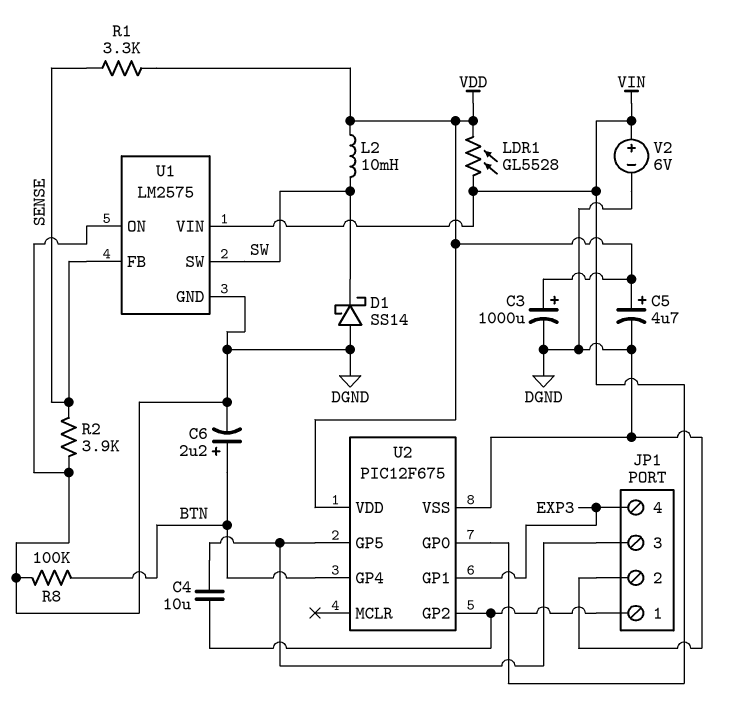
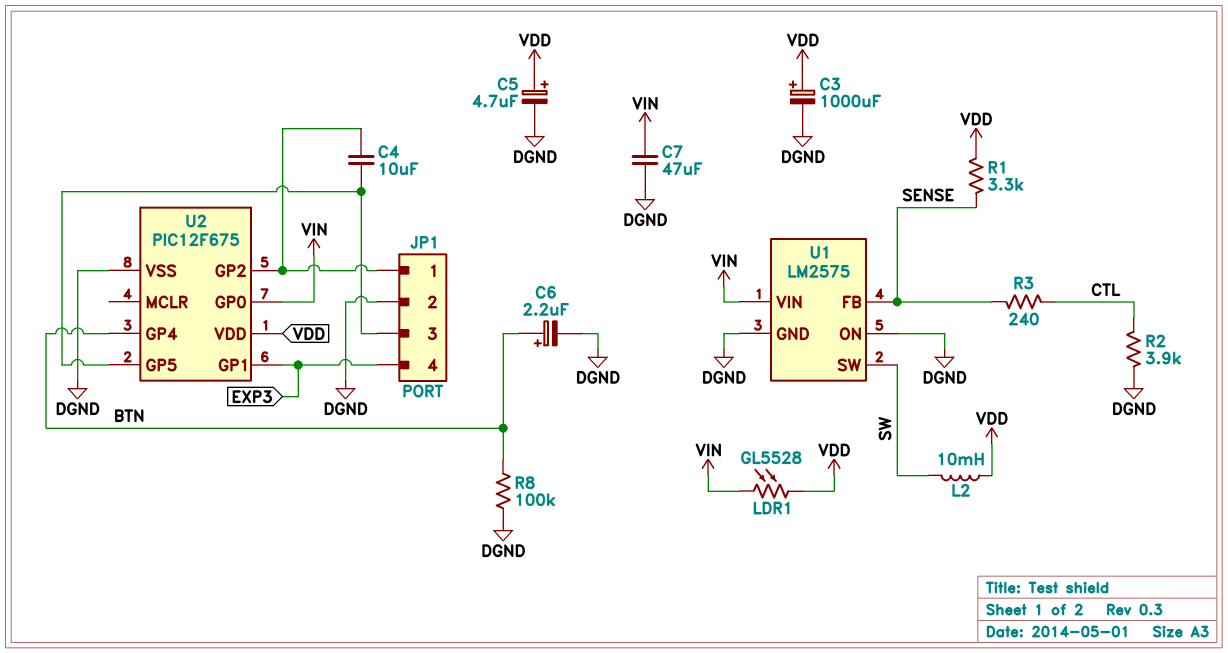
C7: none -> 47uF (DGND, VIN)
D1: schottky SS14 (A DGND, K SW) -> none
R2: 3.9k (DGND, SENSE) -> 3.9k (CTL, DGND)
R3: none -> 240 (CTL, SENSE)
V2: 6V (plus VIN, minus DGND) -> none

